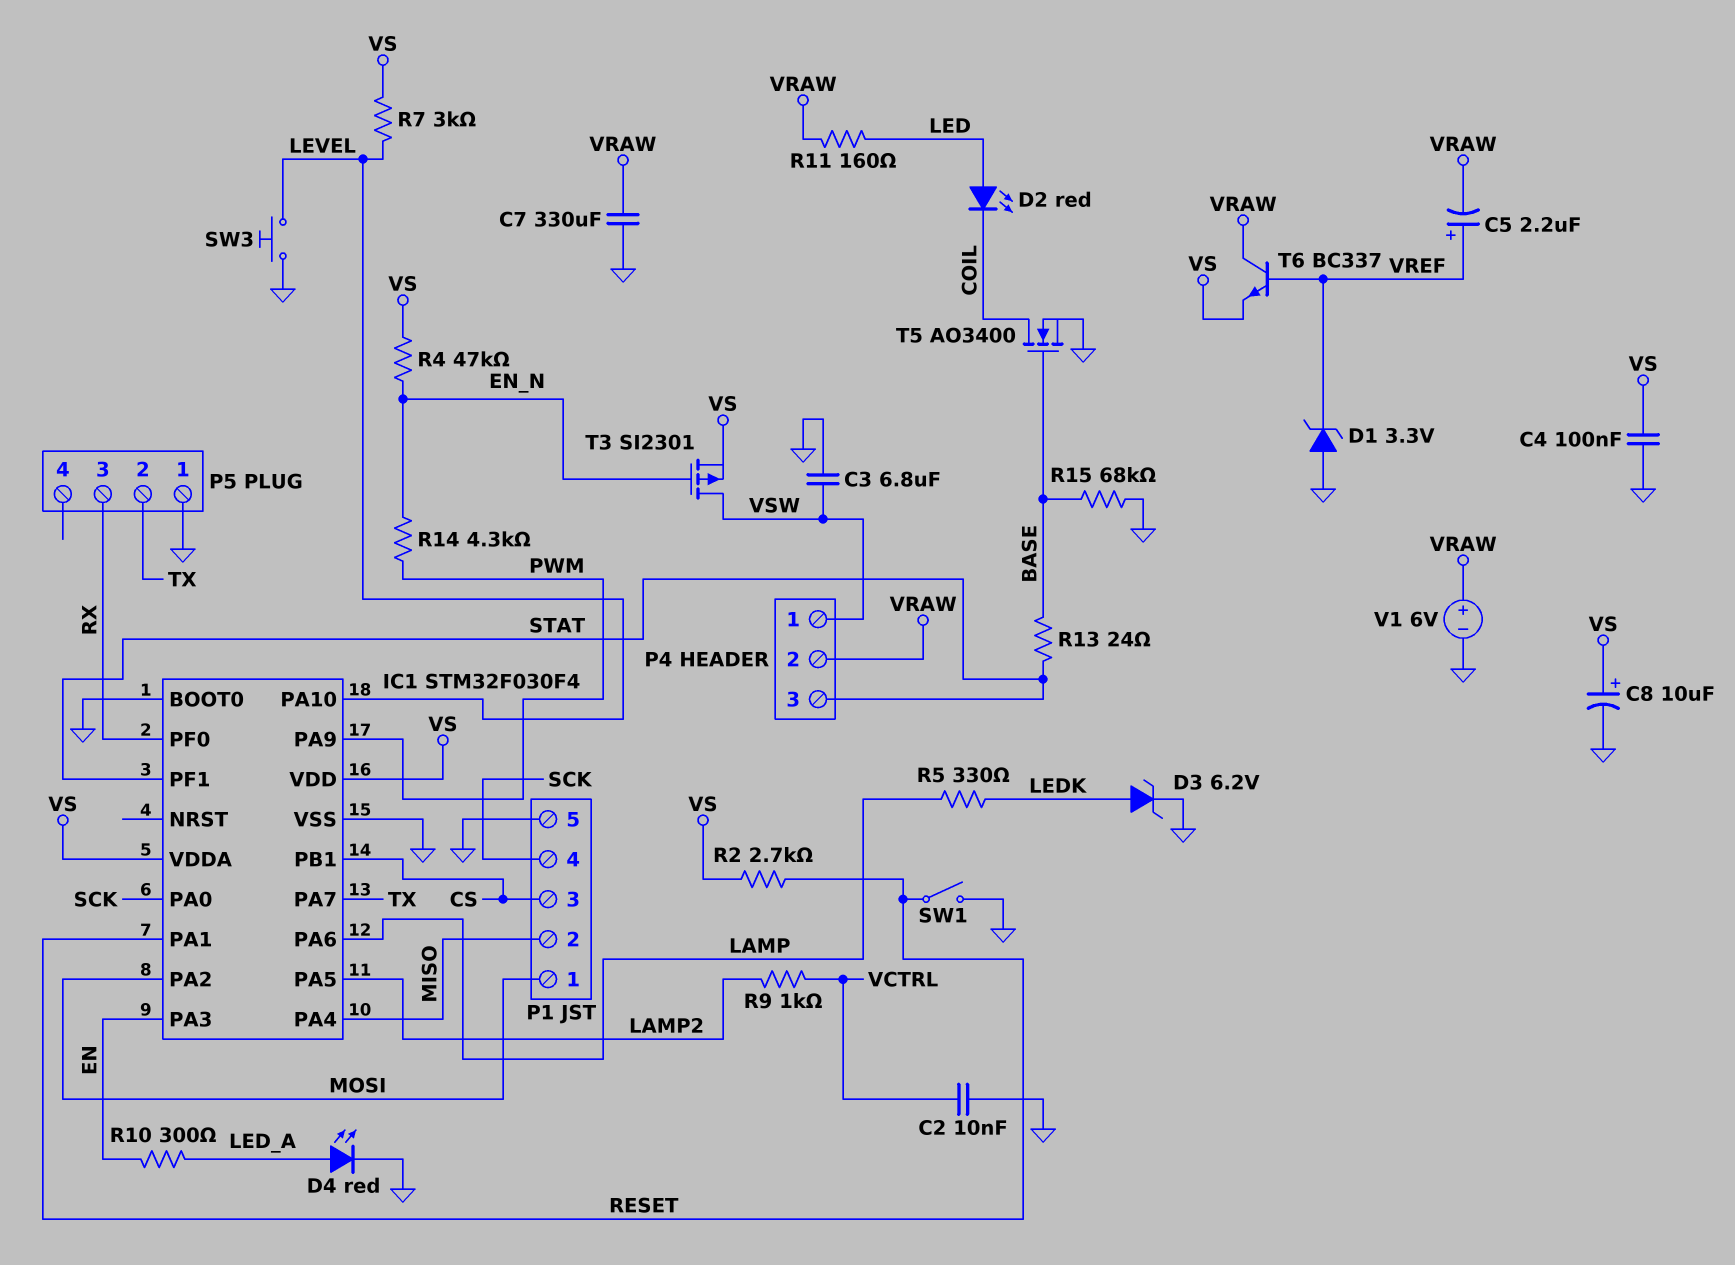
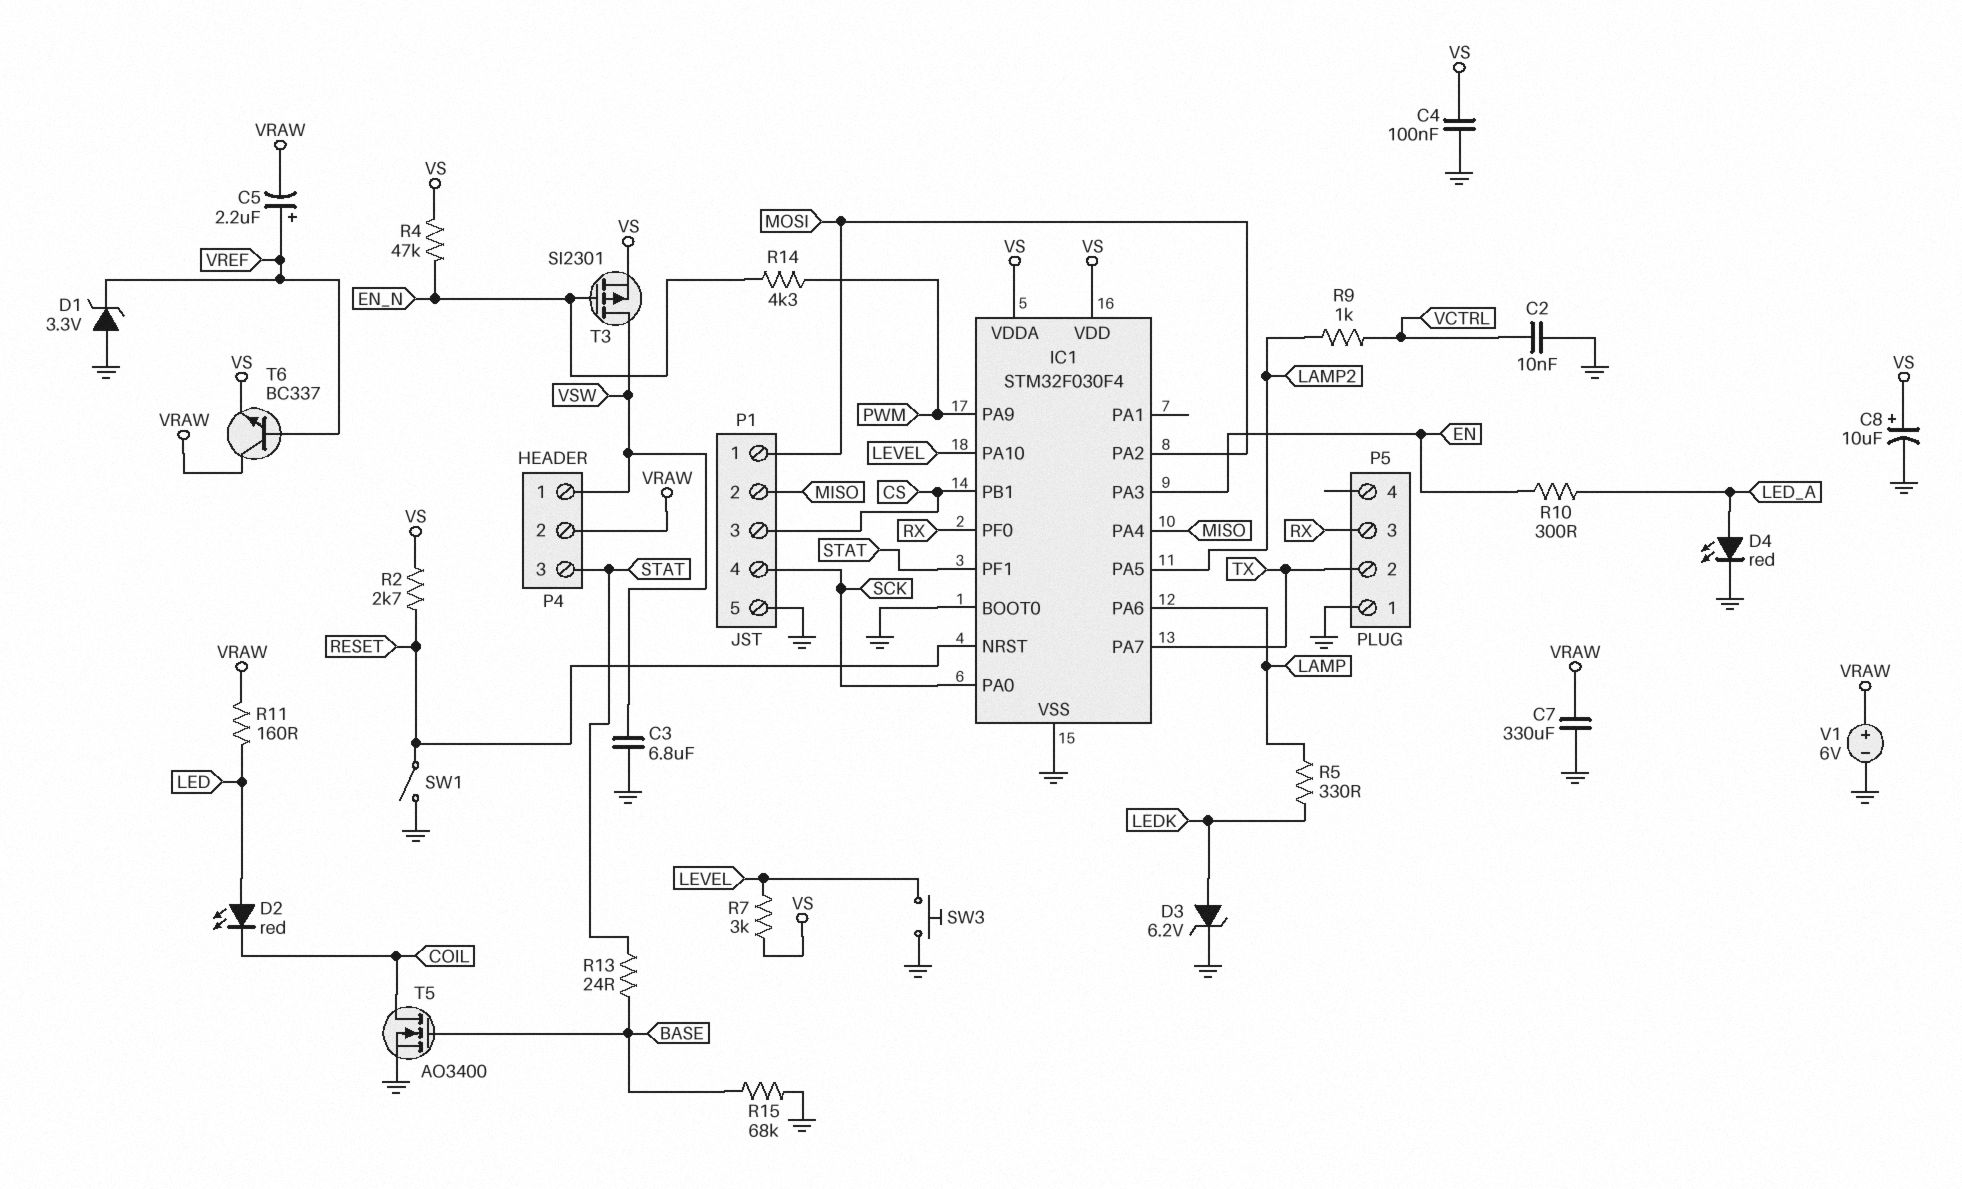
IC1 pin NRST: none -> RESET
IC1 pin PA1: RESET -> none

